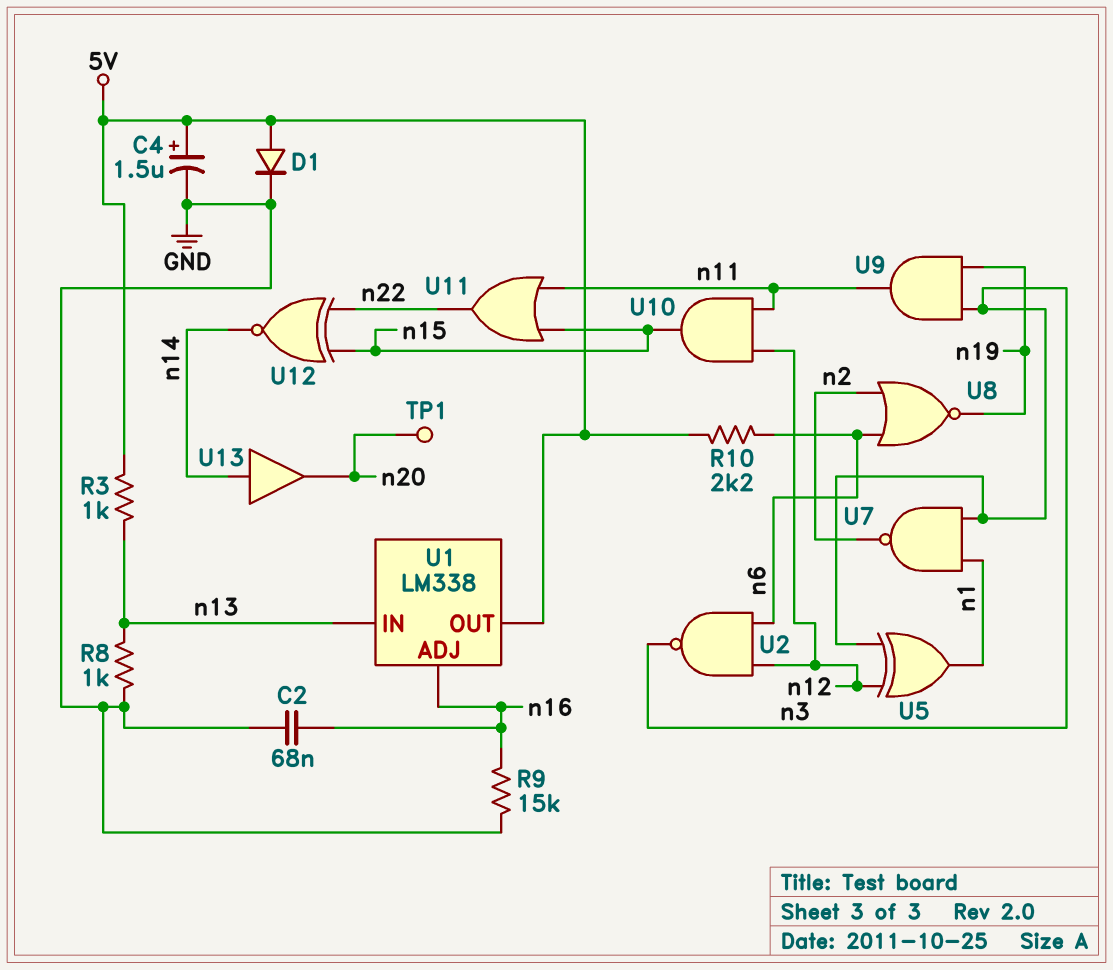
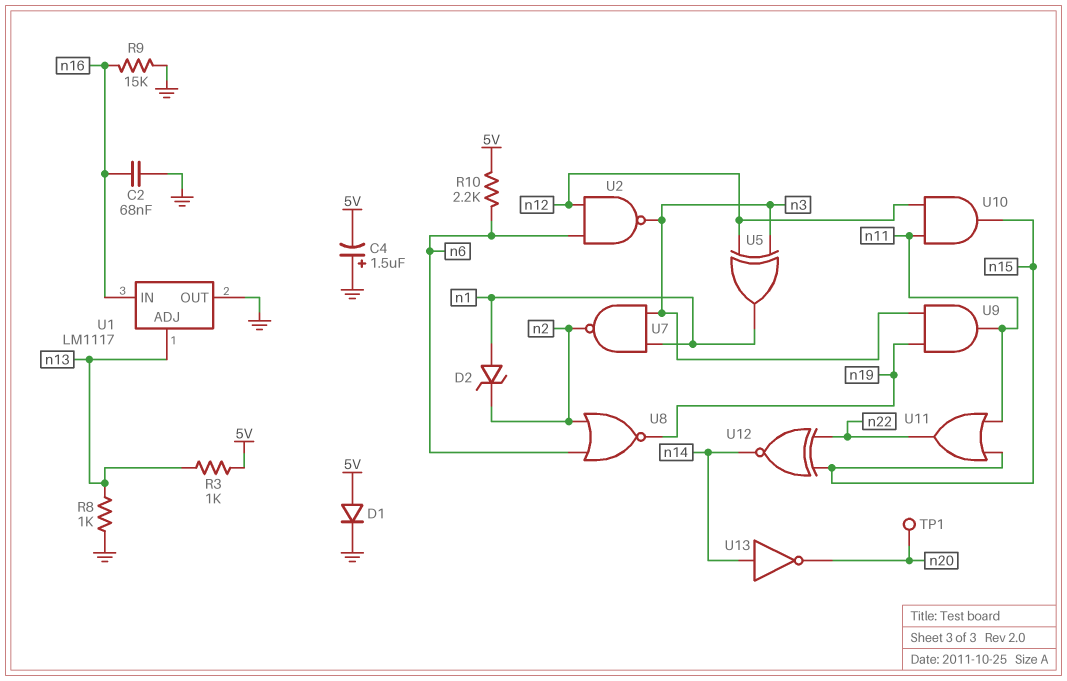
C4: 1.5uF (plus 5V, minus GND) -> 1.5uF (plus GND, minus 5V)
D2: none -> zener (A n1, K n2)
U1: LM338 -> LM1117
U1 pin ADJ: n16 -> n13
U1 pin IN: n13 -> n16
U1 pin OUT: 5V -> GND
U13: buffer (in n14, out n20) -> NOT (in n14, out n20)

